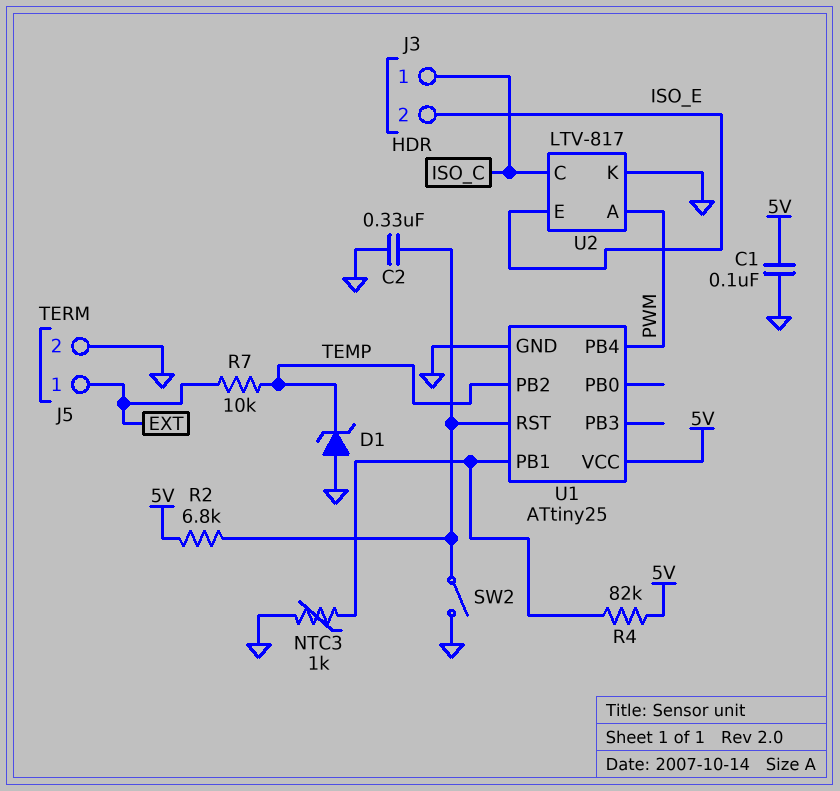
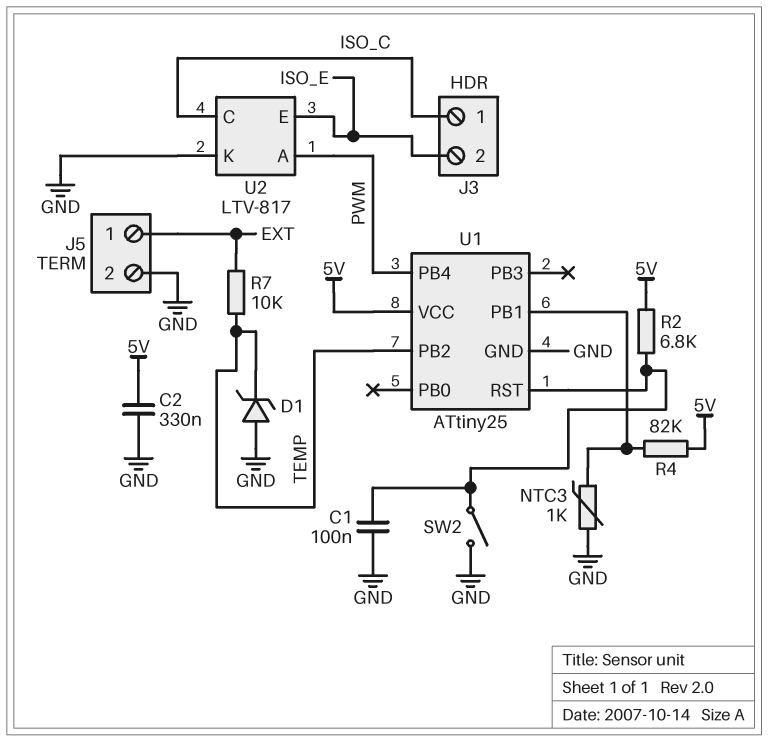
C1: 100nF (5V, GND) -> 100nF (GND, U1/RST)
C2: 330nF (GND, U1/RST) -> 330nF (5V, GND)

